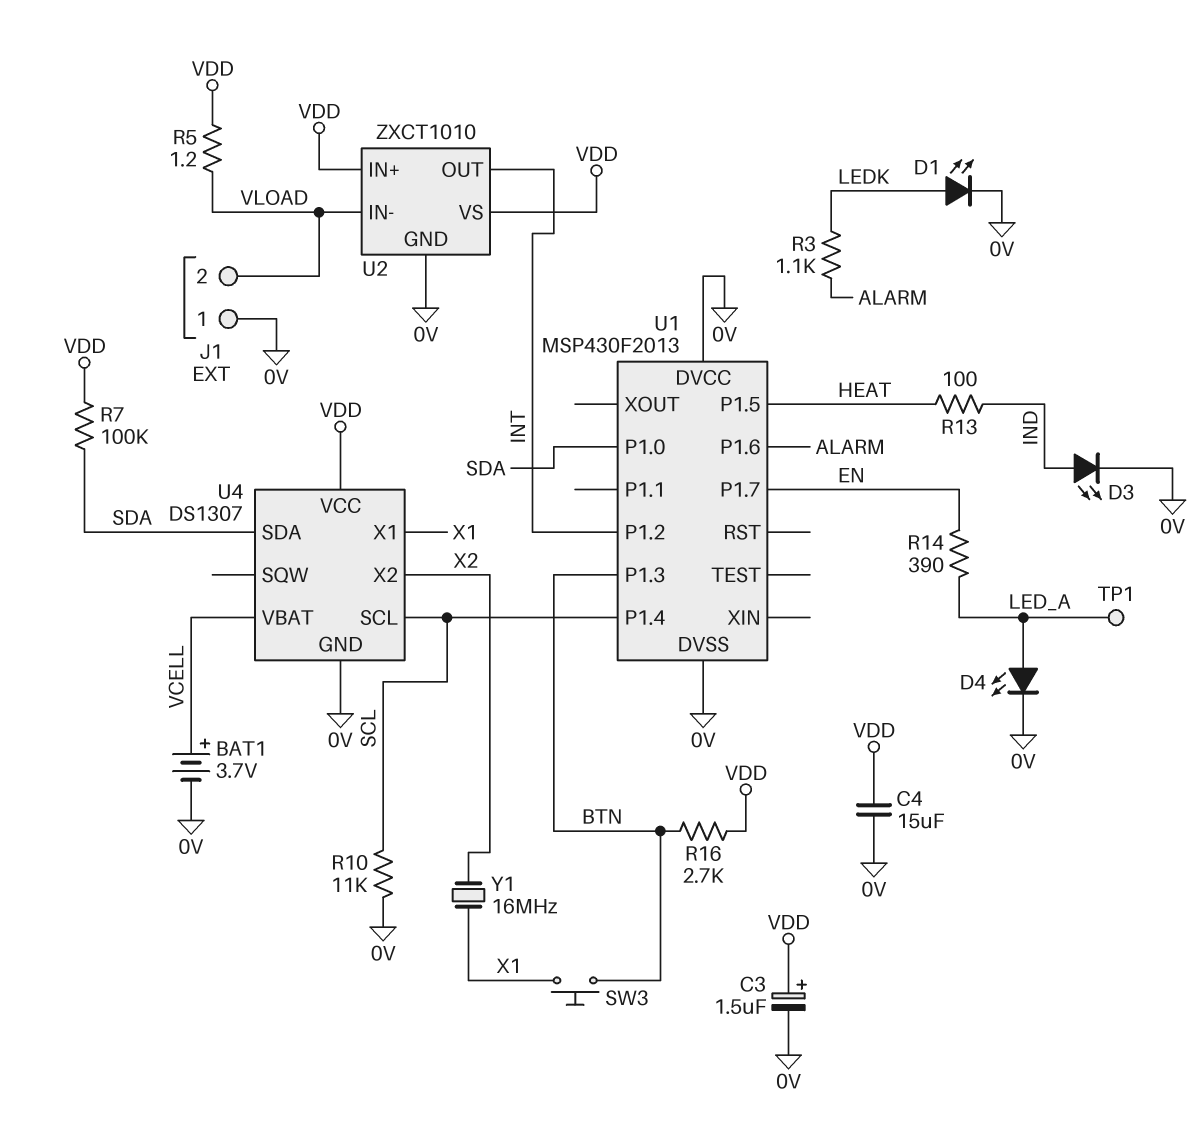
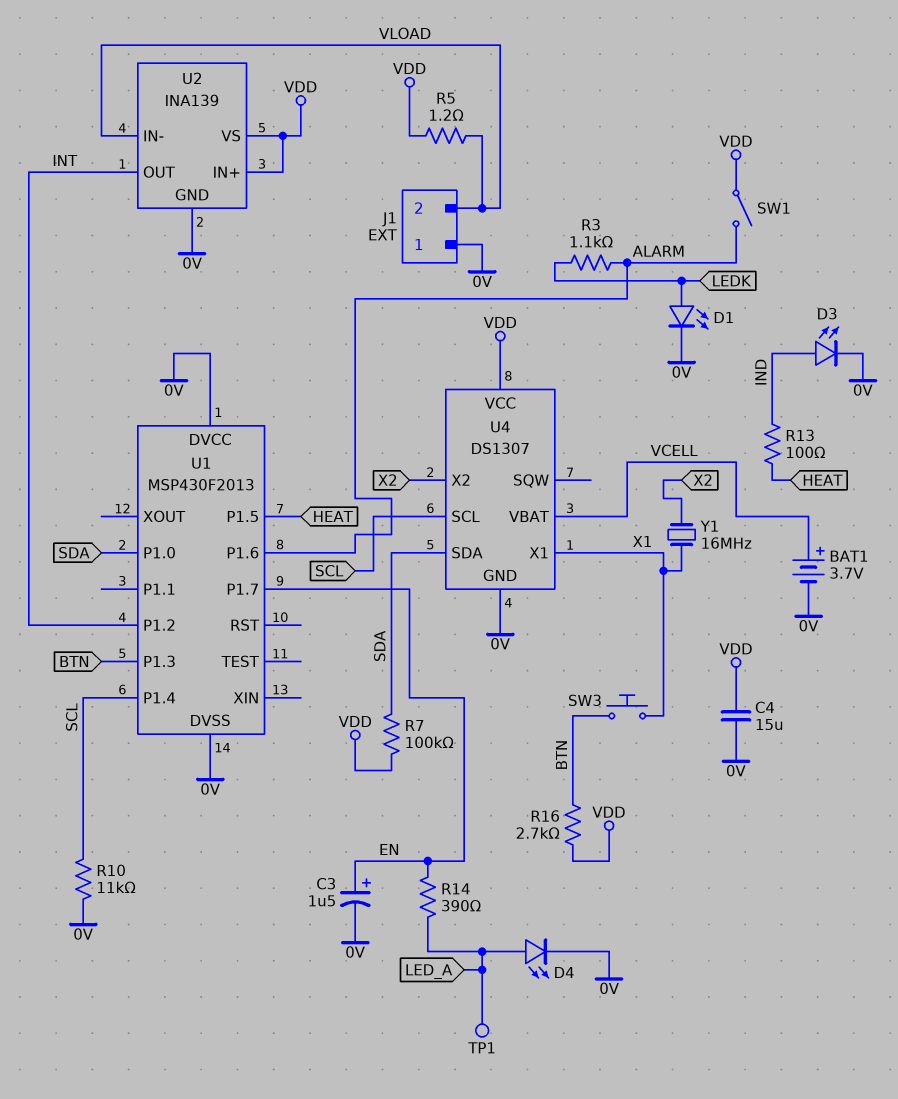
C3: 1.5uF (plus VDD, minus 0V) -> 1.5uF (plus EN, minus 0V)
SW1: none -> switch (ALARM, VDD)
U2: ZXCT1010 -> INA139

